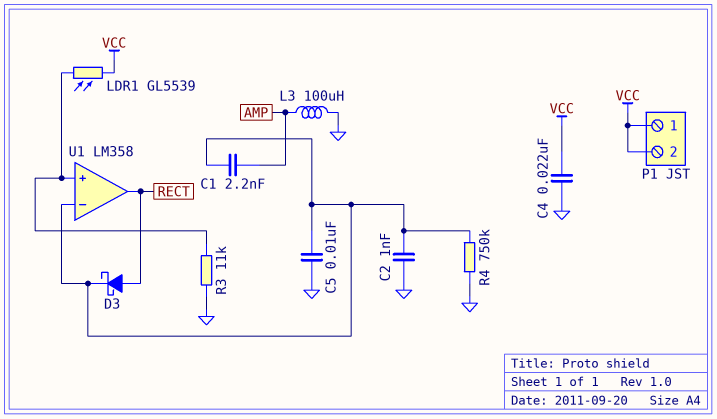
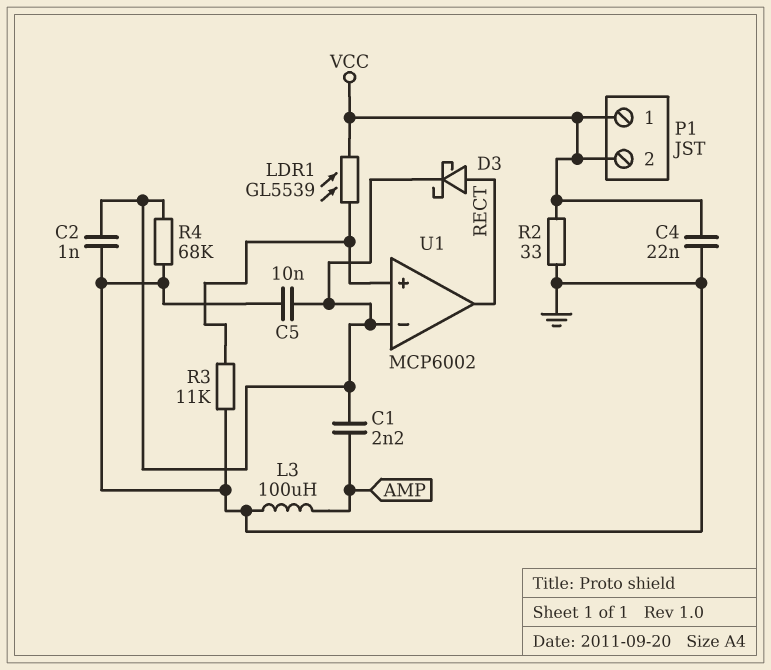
R2: none -> 33 (GND, VCC)
R4: 750k (GND, U1/in-) -> 68k (GND, U1/in-)
U1: LM358 -> MCP6002

